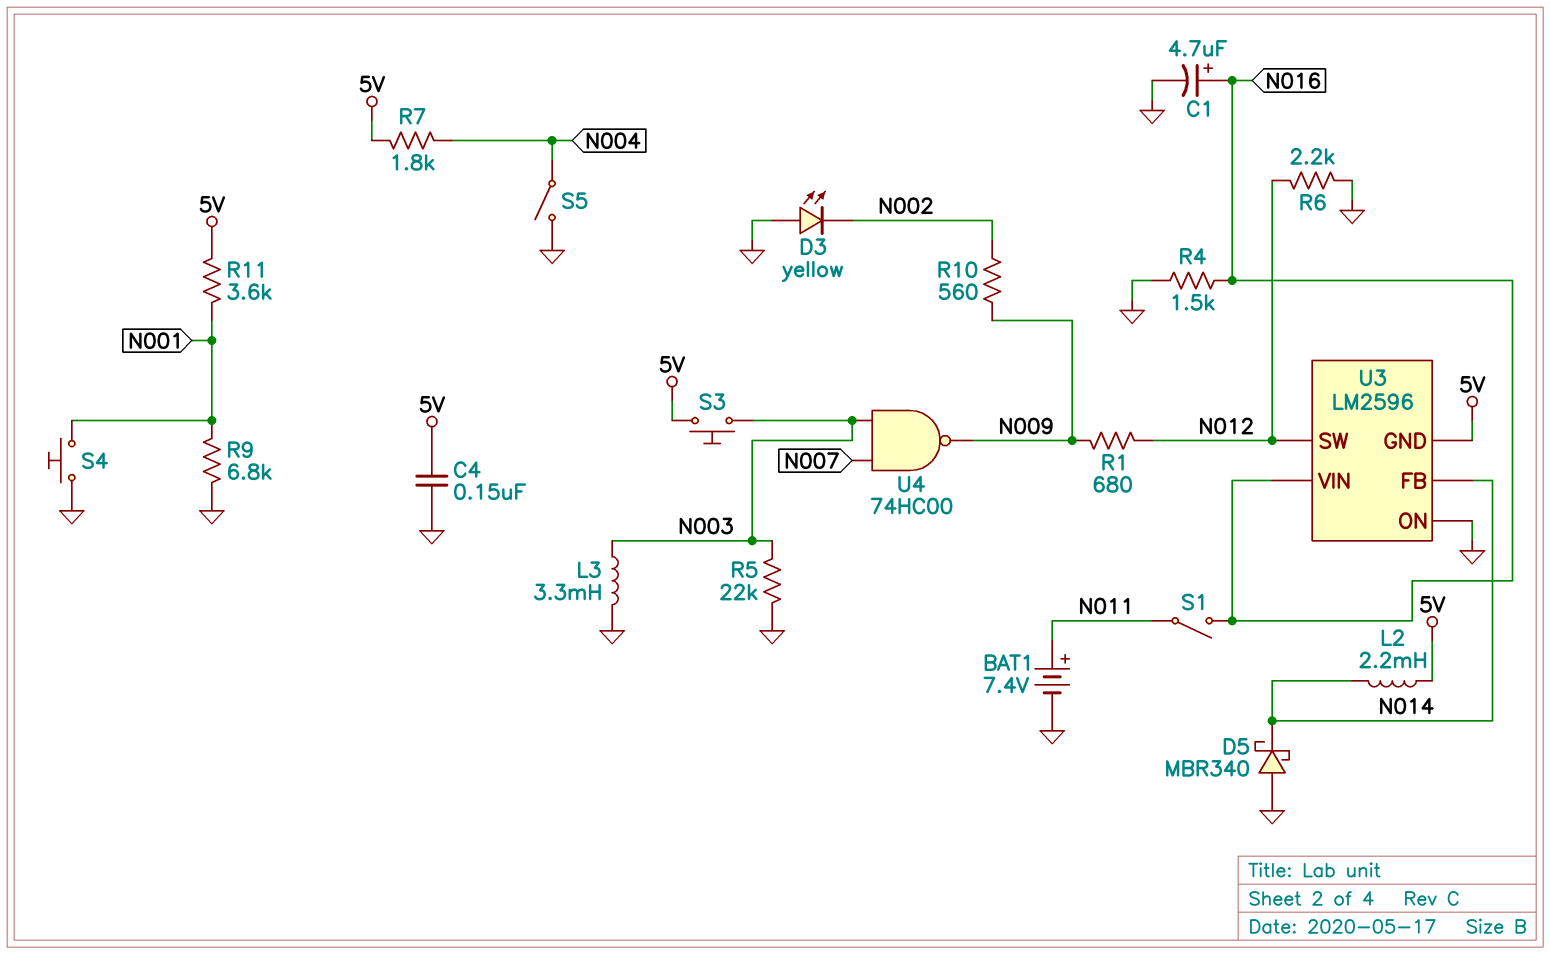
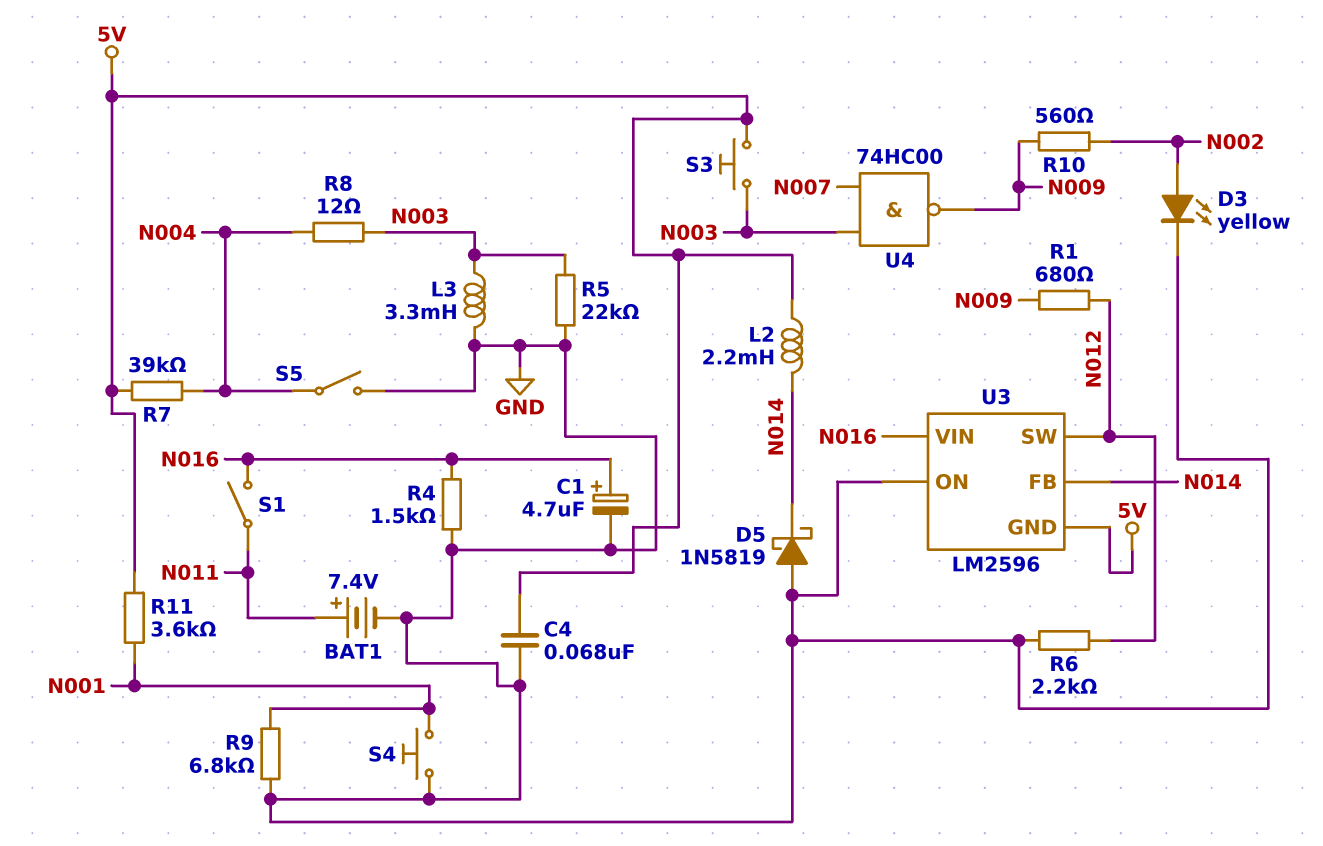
C4: 150nF (5V, GND) -> 68nF (5V, GND)
D3: LED yellow (A GND, K N002) -> LED yellow (A N002, K GND)
D5: schottky MBR340 (A GND, K N014) -> schottky 1N5819 (A GND, K N014)
R7: 1.8k (5V, N004) -> 39k (5V, N004)
R8: none -> 12 (N003, N004)

